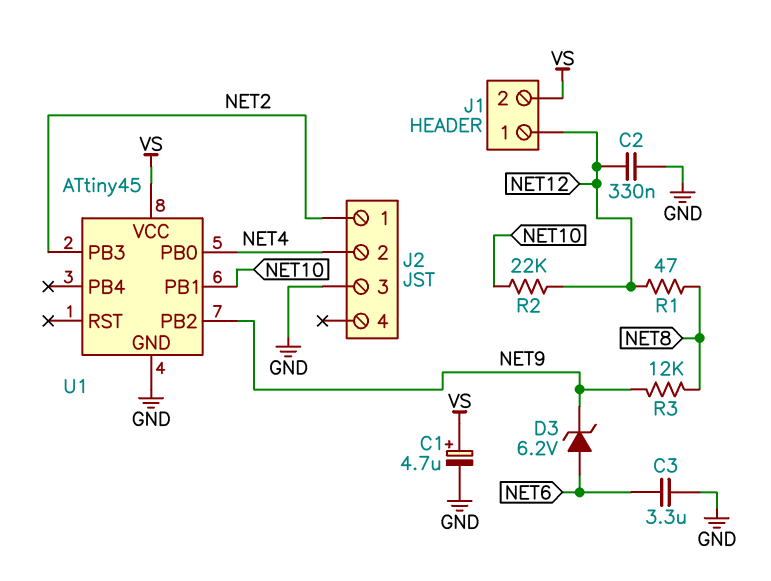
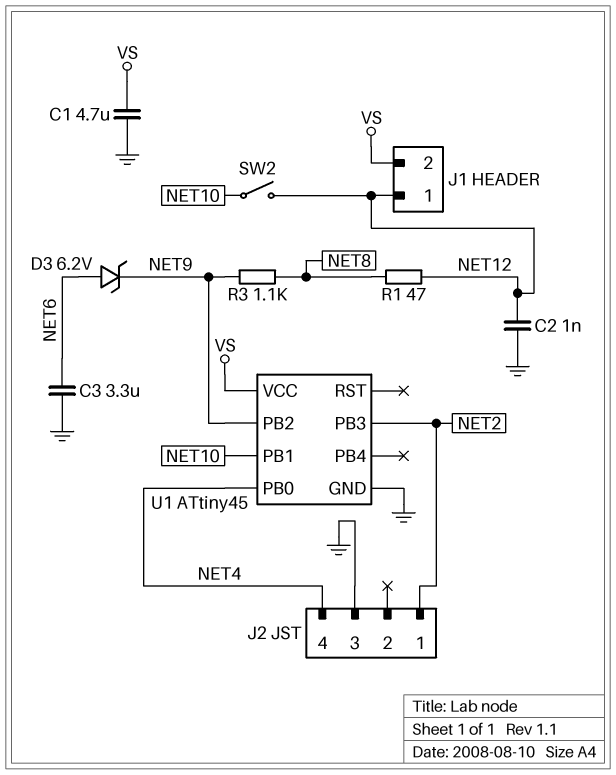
C1: 4.7uF (plus VS, minus GND) -> 4.7uF (GND, VS)
C2: 330nF (GND, NET12) -> 1nF (GND, NET12)
J2 pin 2: NET4 -> none
J2 pin 4: none -> NET4
R2: 22k (NET10, NET12) -> none
R3: 12k (NET8, NET9) -> 1.1k (NET8, NET9)
SW2: none -> switch (NET10, NET12)

